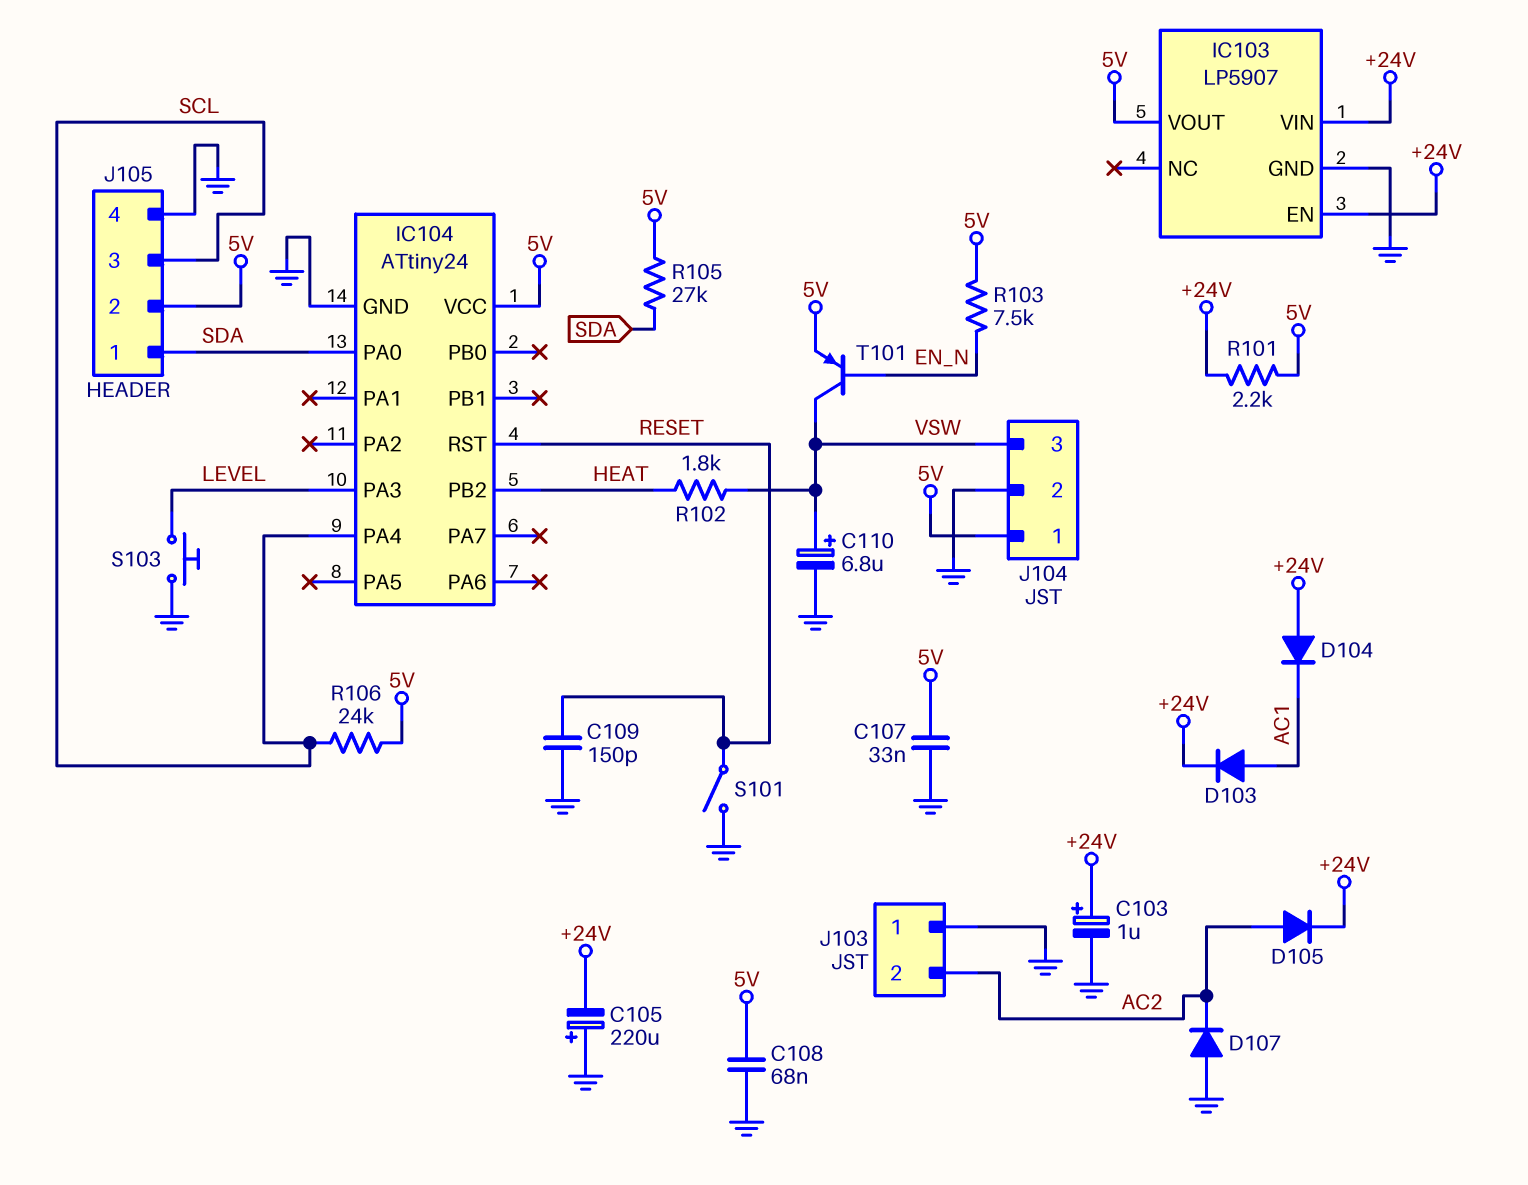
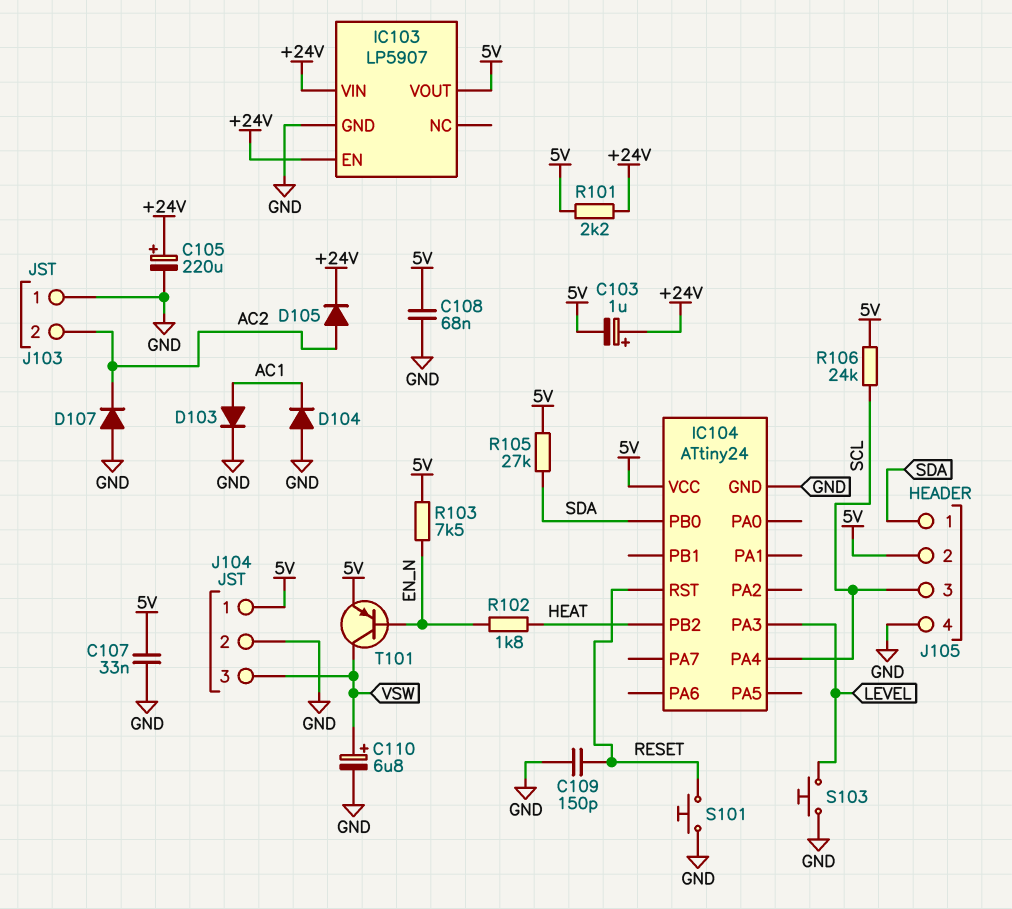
C103: 1uF (plus +24V, minus GND) -> 1uF (plus +24V, minus 5V)
C105: 220uF (plus GND, minus +24V) -> 220uF (plus +24V, minus GND)
D103: diode (A AC1, K +24V) -> diode (A AC1, K GND)
D104: diode (A +24V, K AC1) -> diode (A GND, K AC1)
IC104 pin PA0: SDA -> none
IC104 pin PB0: none -> SDA
R102: 1.8k (HEAT, VSW) -> 1.8k (EN_N, HEAT)
S101: switch (GND, RESET) -> button (GND, RESET)

